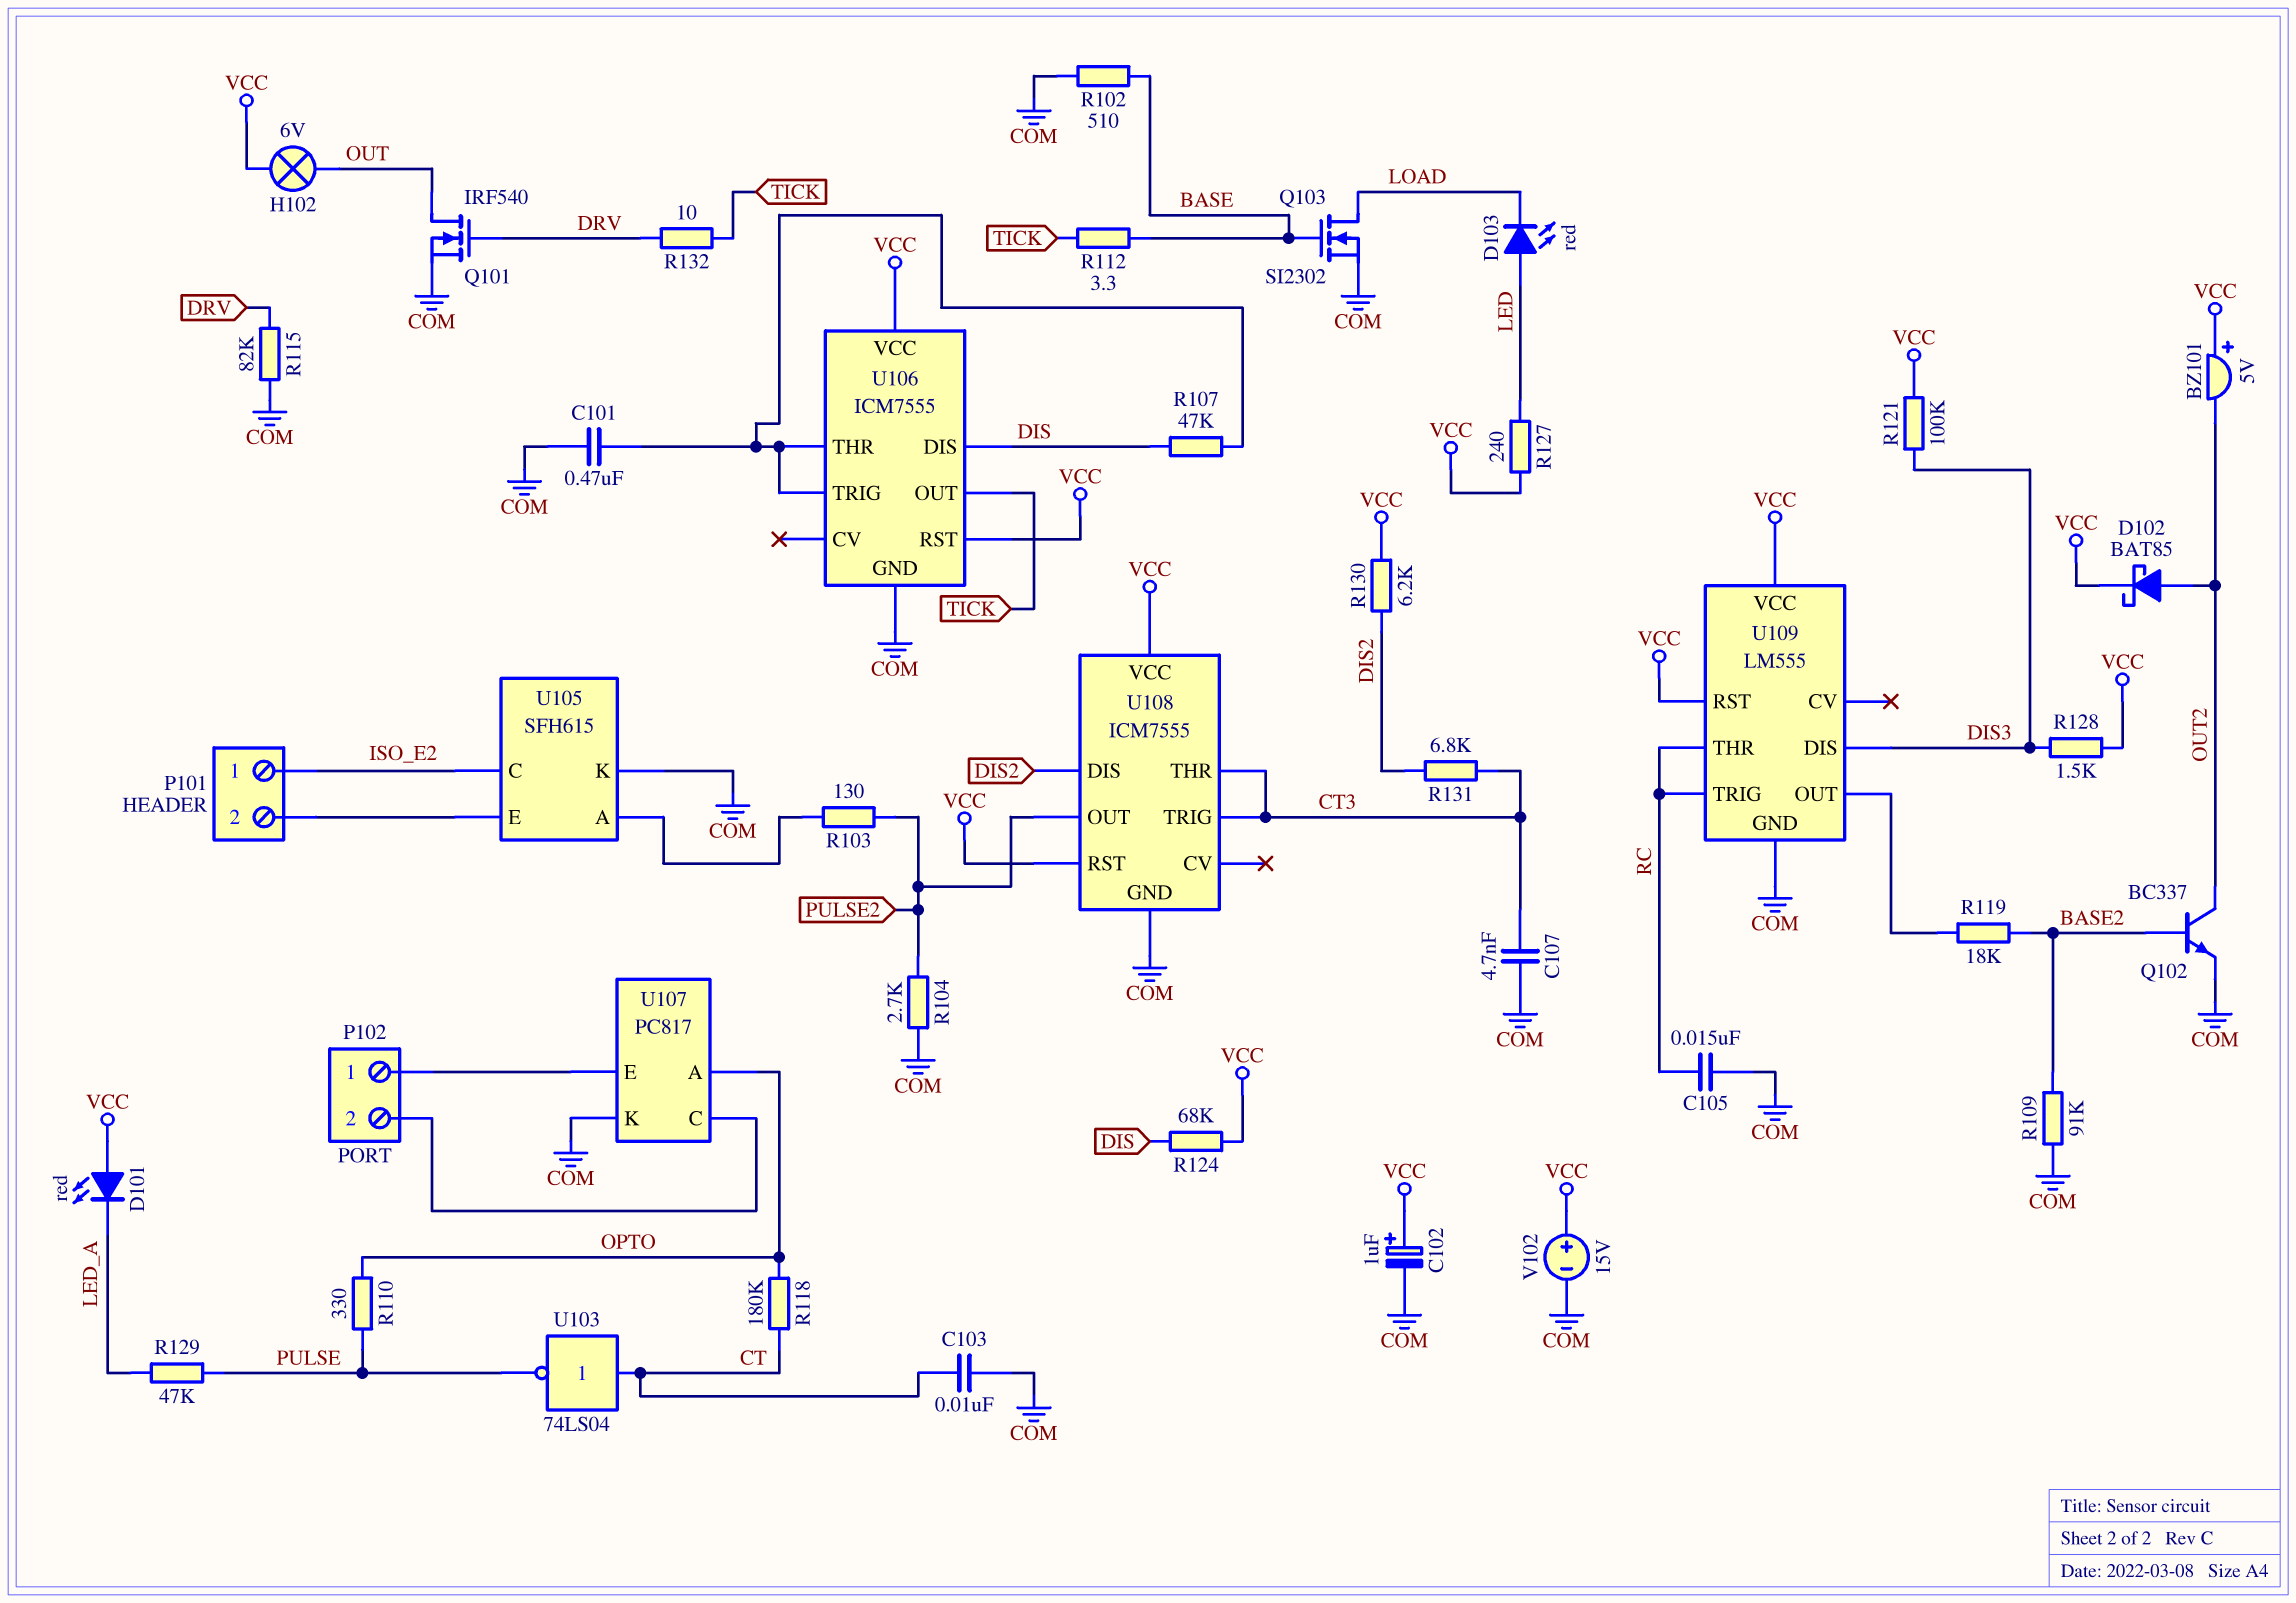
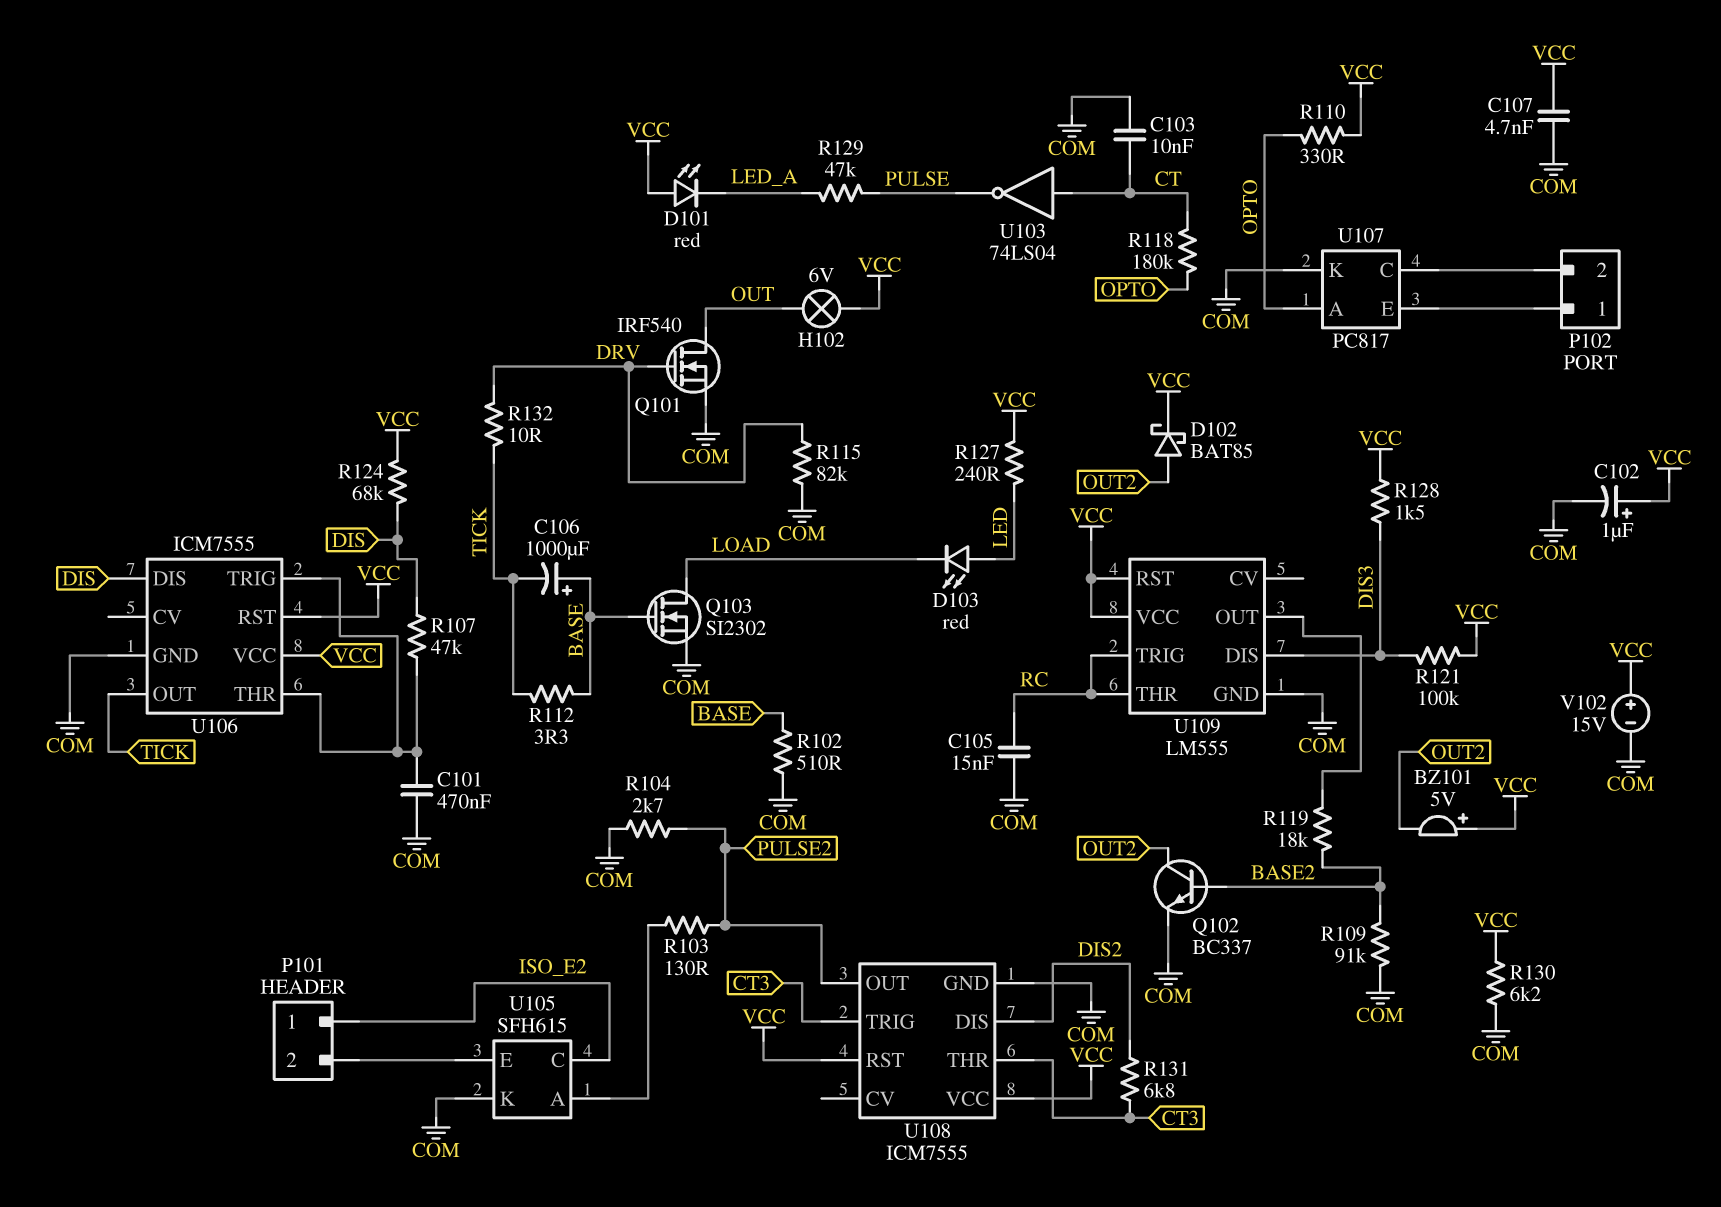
C106: none -> 1000uF (plus BASE, minus TICK)
C107: 4.7nF (COM, CT3) -> 4.7nF (COM, VCC)
R110: 330 (OPTO, PULSE) -> 330 (OPTO, VCC)
R130: 6.2k (DIS2, VCC) -> 6.2k (COM, VCC)

